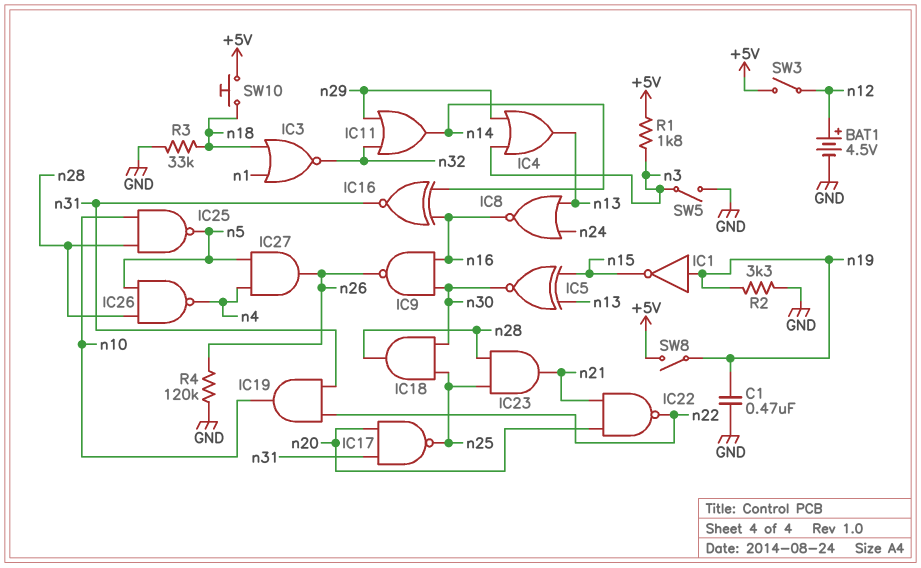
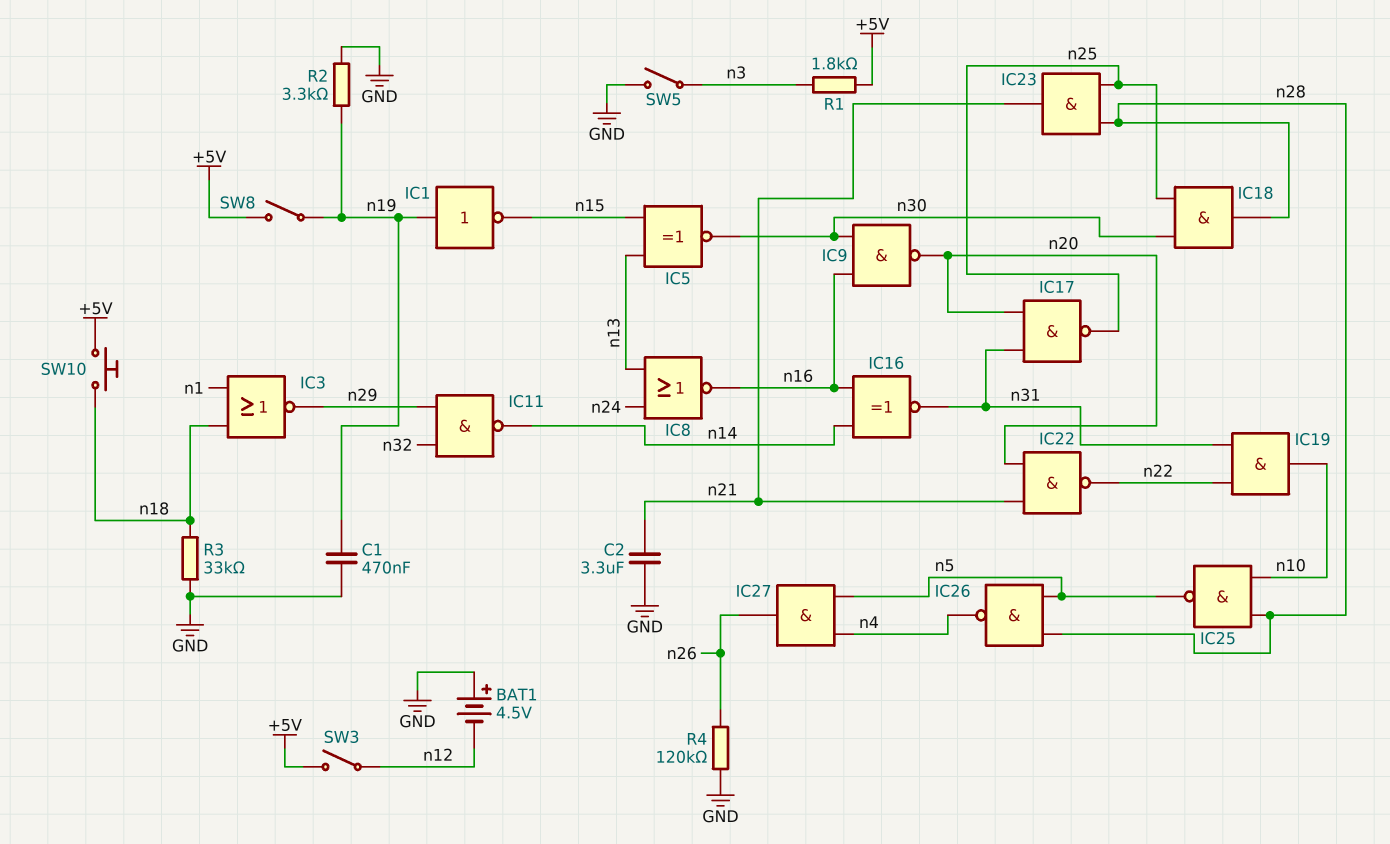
BAT1: 4.5V (plus n12, minus GND) -> 4.5V (plus GND, minus n12)
C2: none -> 3.3uF (GND, n21)
IC3: NOR (in n1, in n18, out n32) -> NOR (in n1, in n18, out n29)
IC4: OR (in n3, in n29, out n13) -> none
IC9: NAND (in n16, in n30, out n26) -> NAND (in n16, in n30, out n20)
IC11: OR (in n29, in n32, out n14) -> NAND (in n29, in n32, out n14)

